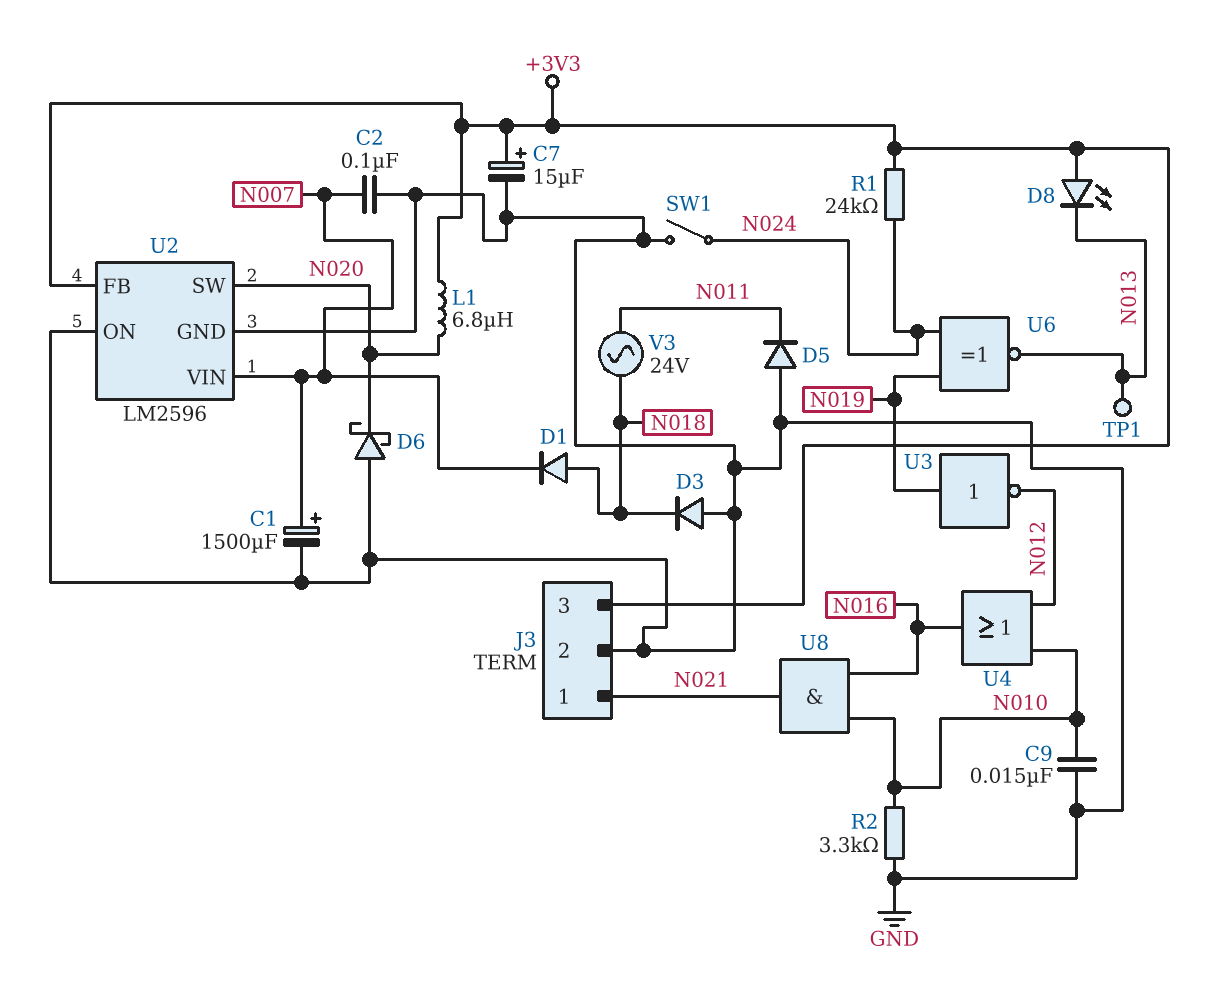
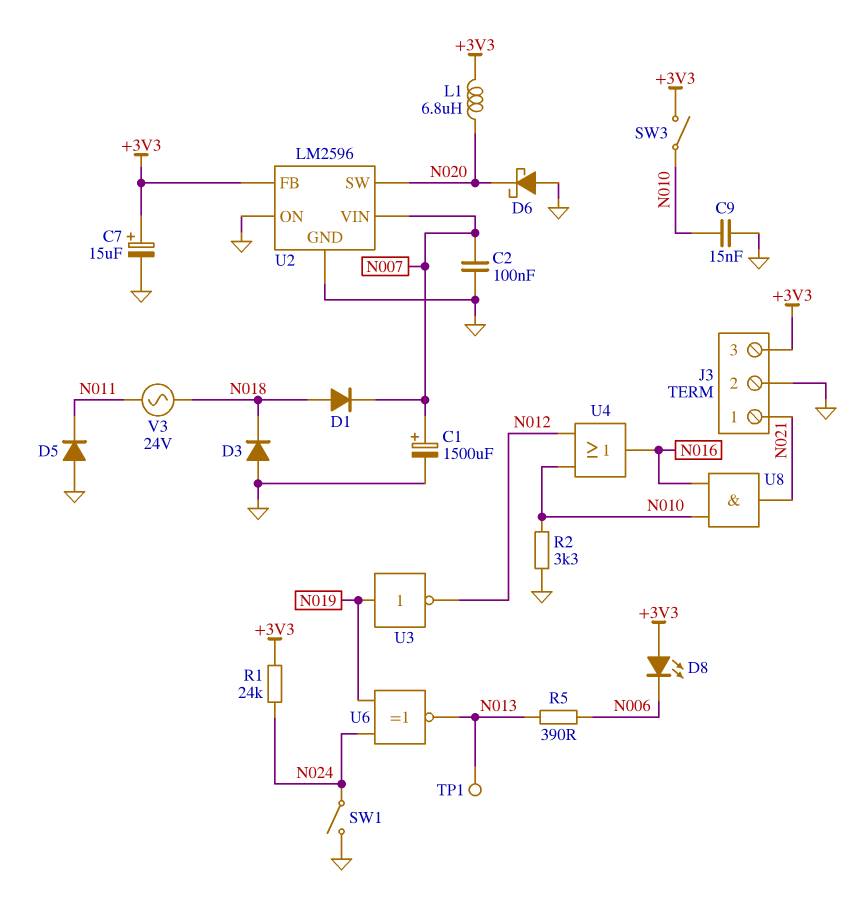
D8: LED (A +3V3, K N013) -> LED (A +3V3, K N006)
R5: none -> 390 (N006, N013)
SW3: none -> switch (+3V3, N010)

